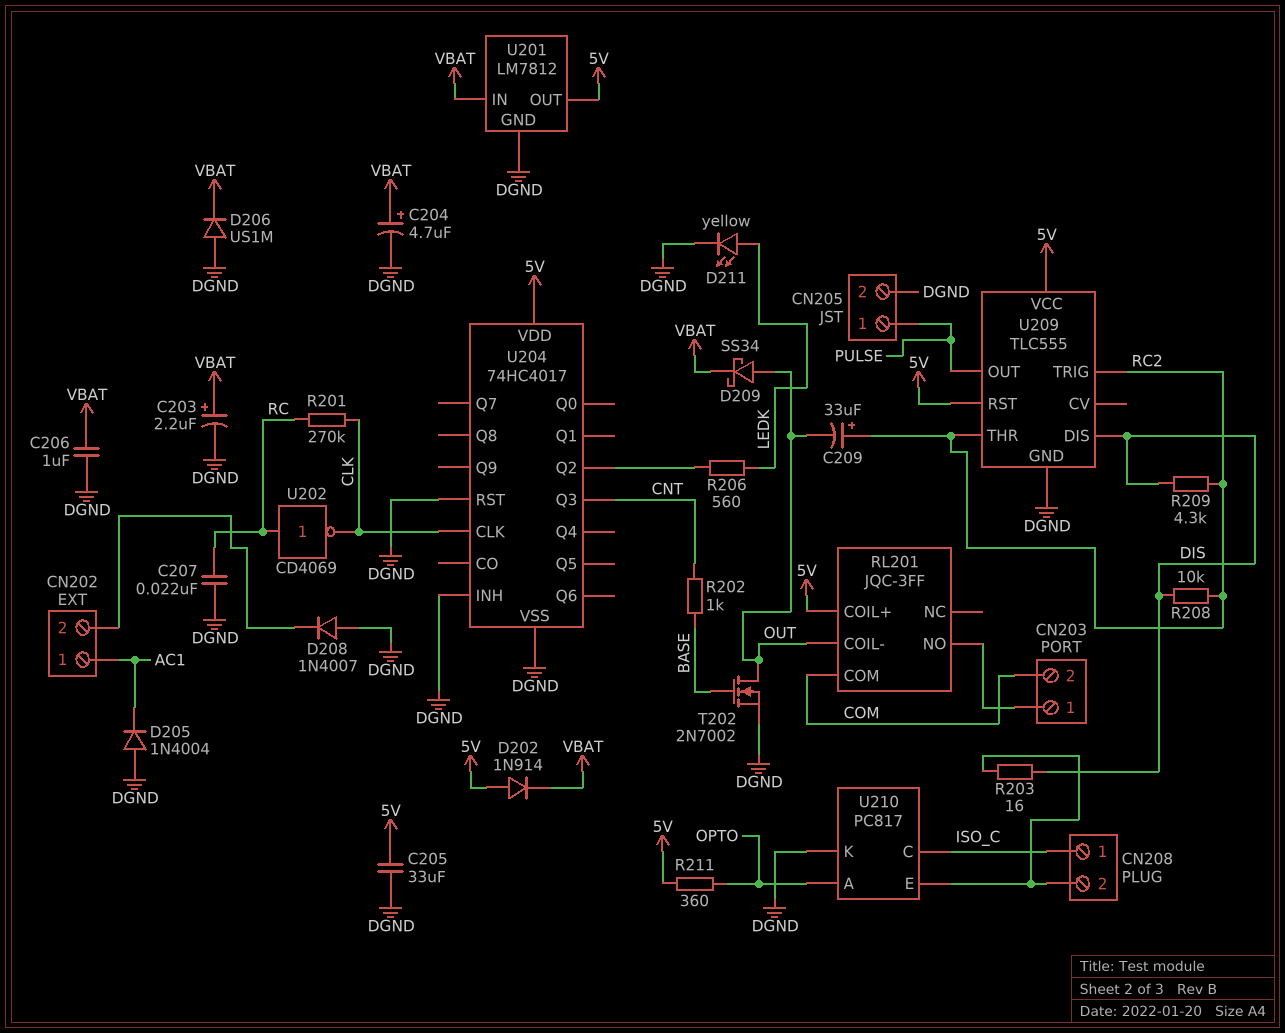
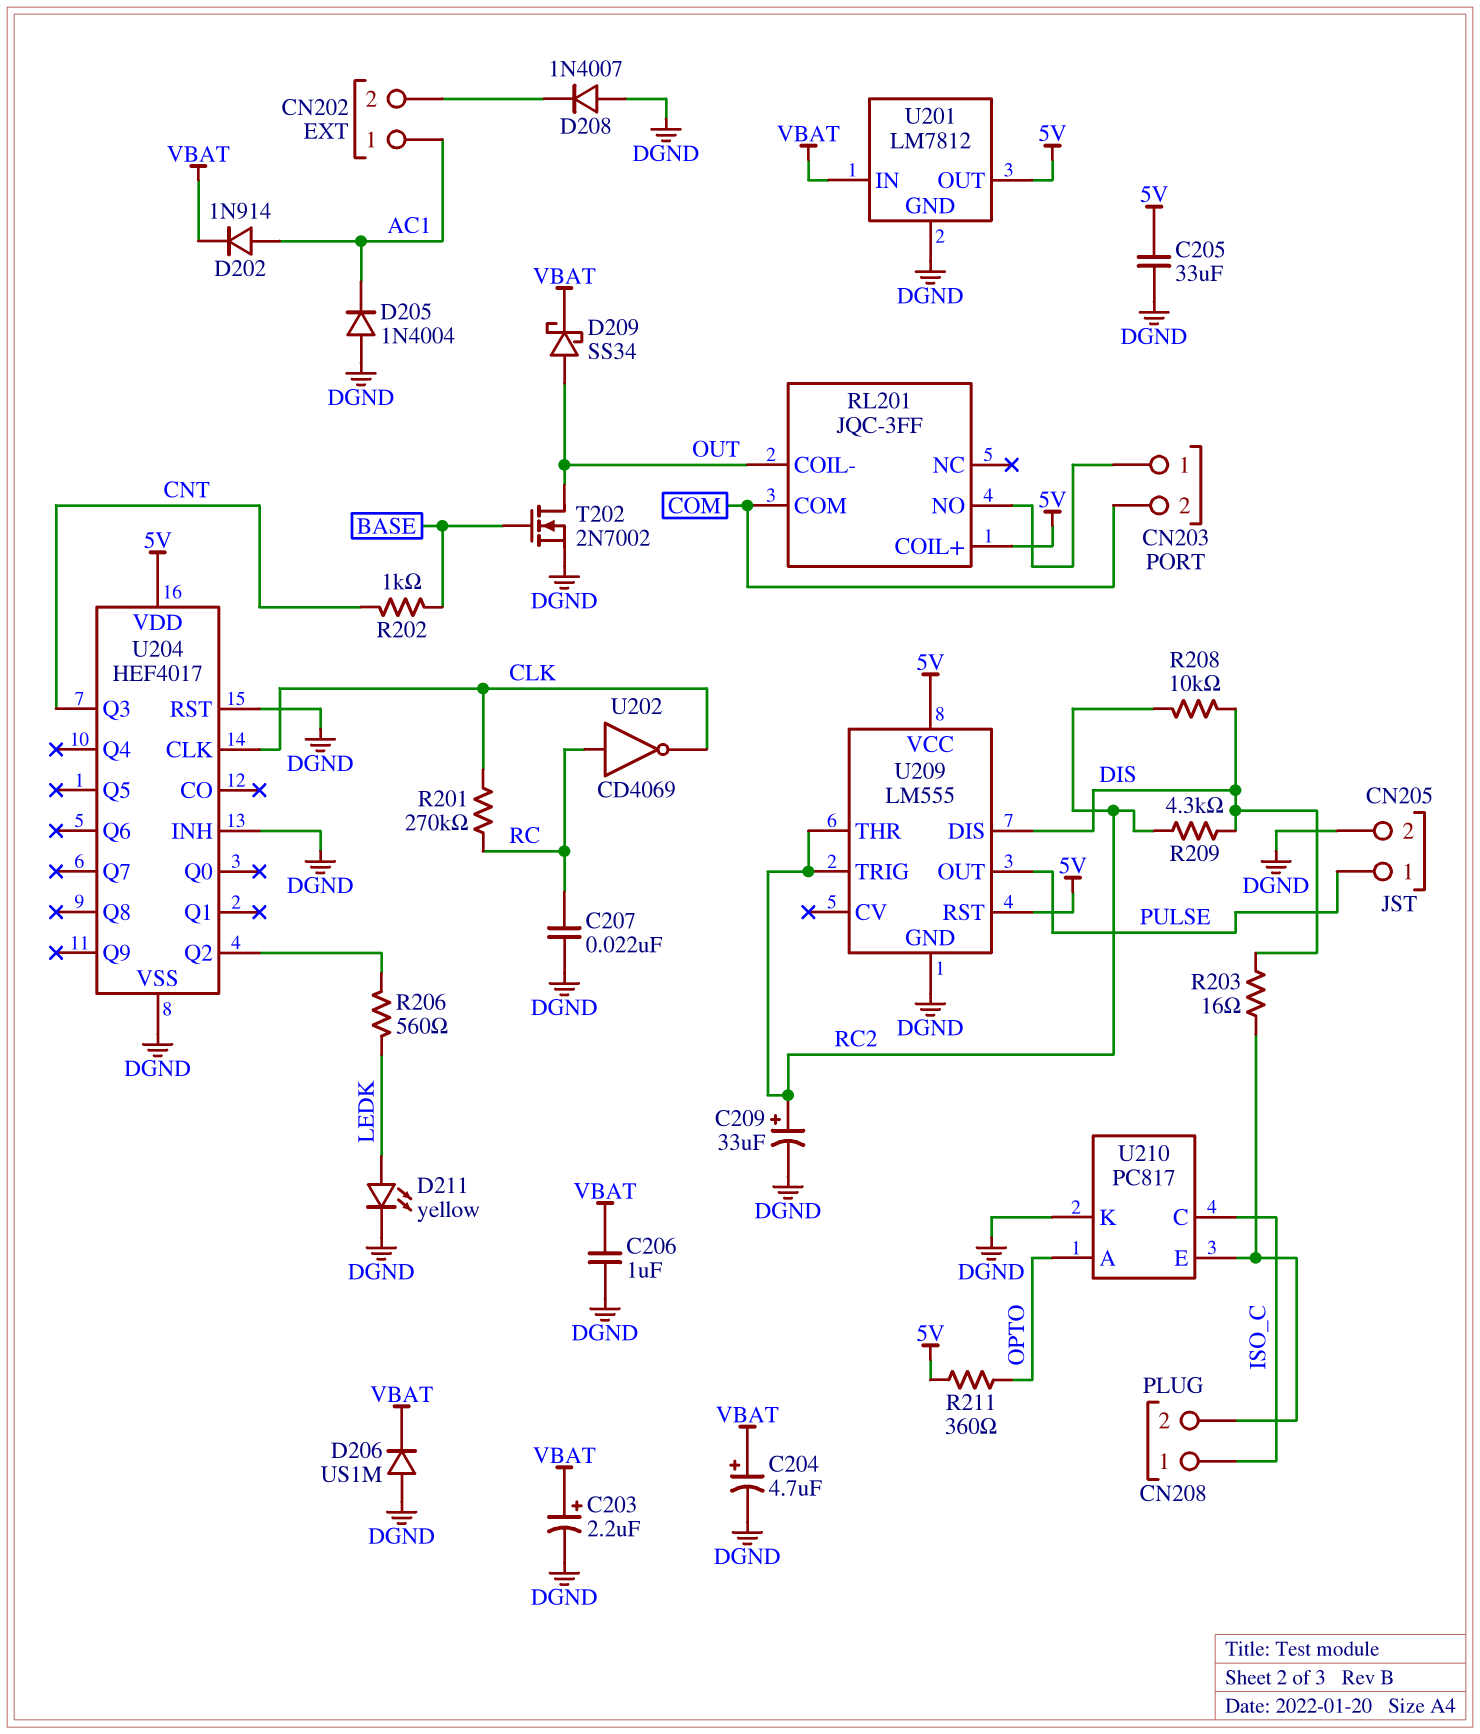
C209: 33uF (plus RC2, minus OUT) -> 33uF (plus RC2, minus DGND)
D202: diode 1N914 (A 5V, K VBAT) -> diode 1N914 (A AC1, K VBAT)
U204: 74HC4017 -> HEF4017
U209: TLC555 -> LM555

